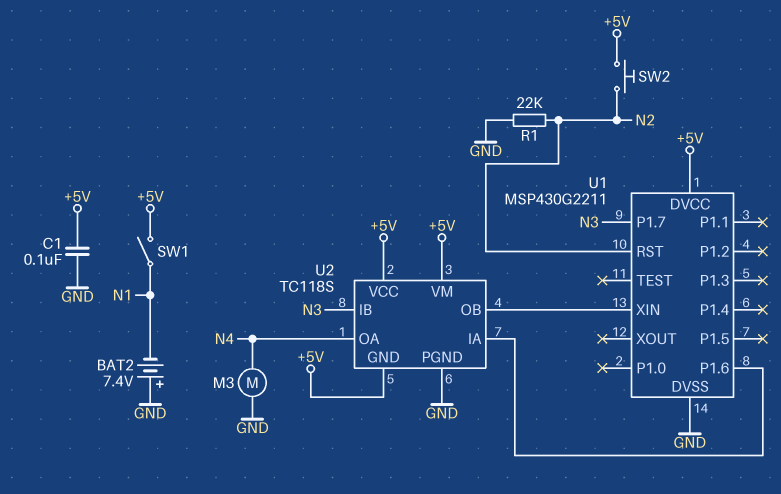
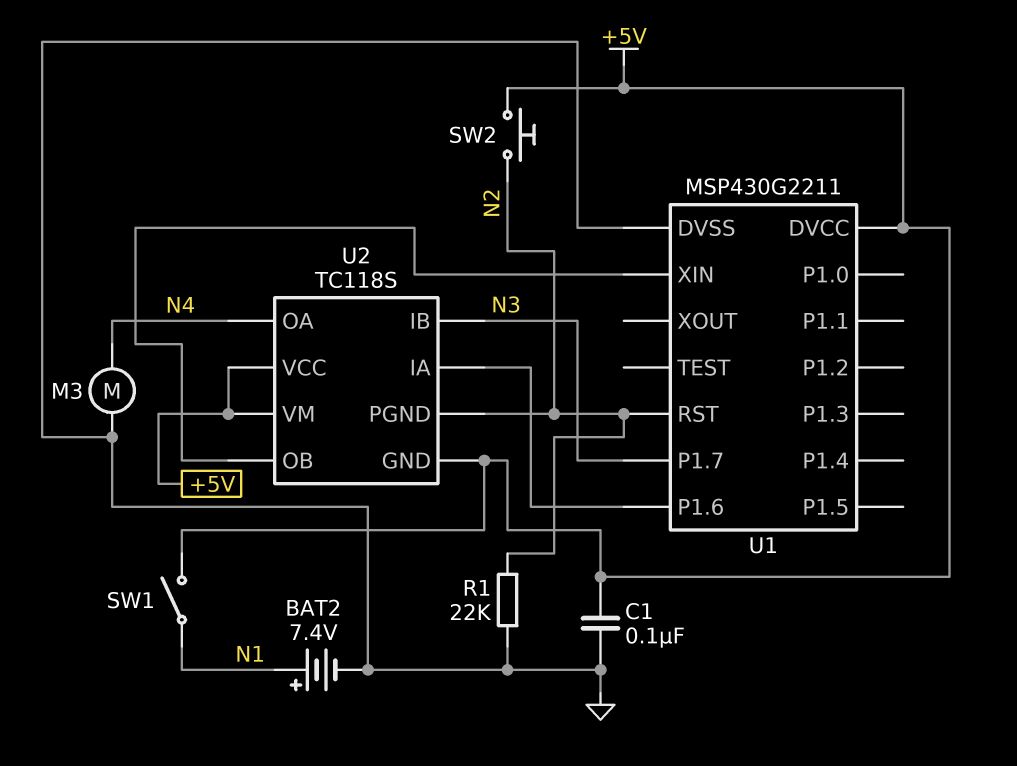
BAT2: 7.4V (plus GND, minus N1) -> 7.4V (plus N1, minus GND)
U2 pin PGND: GND -> N2

